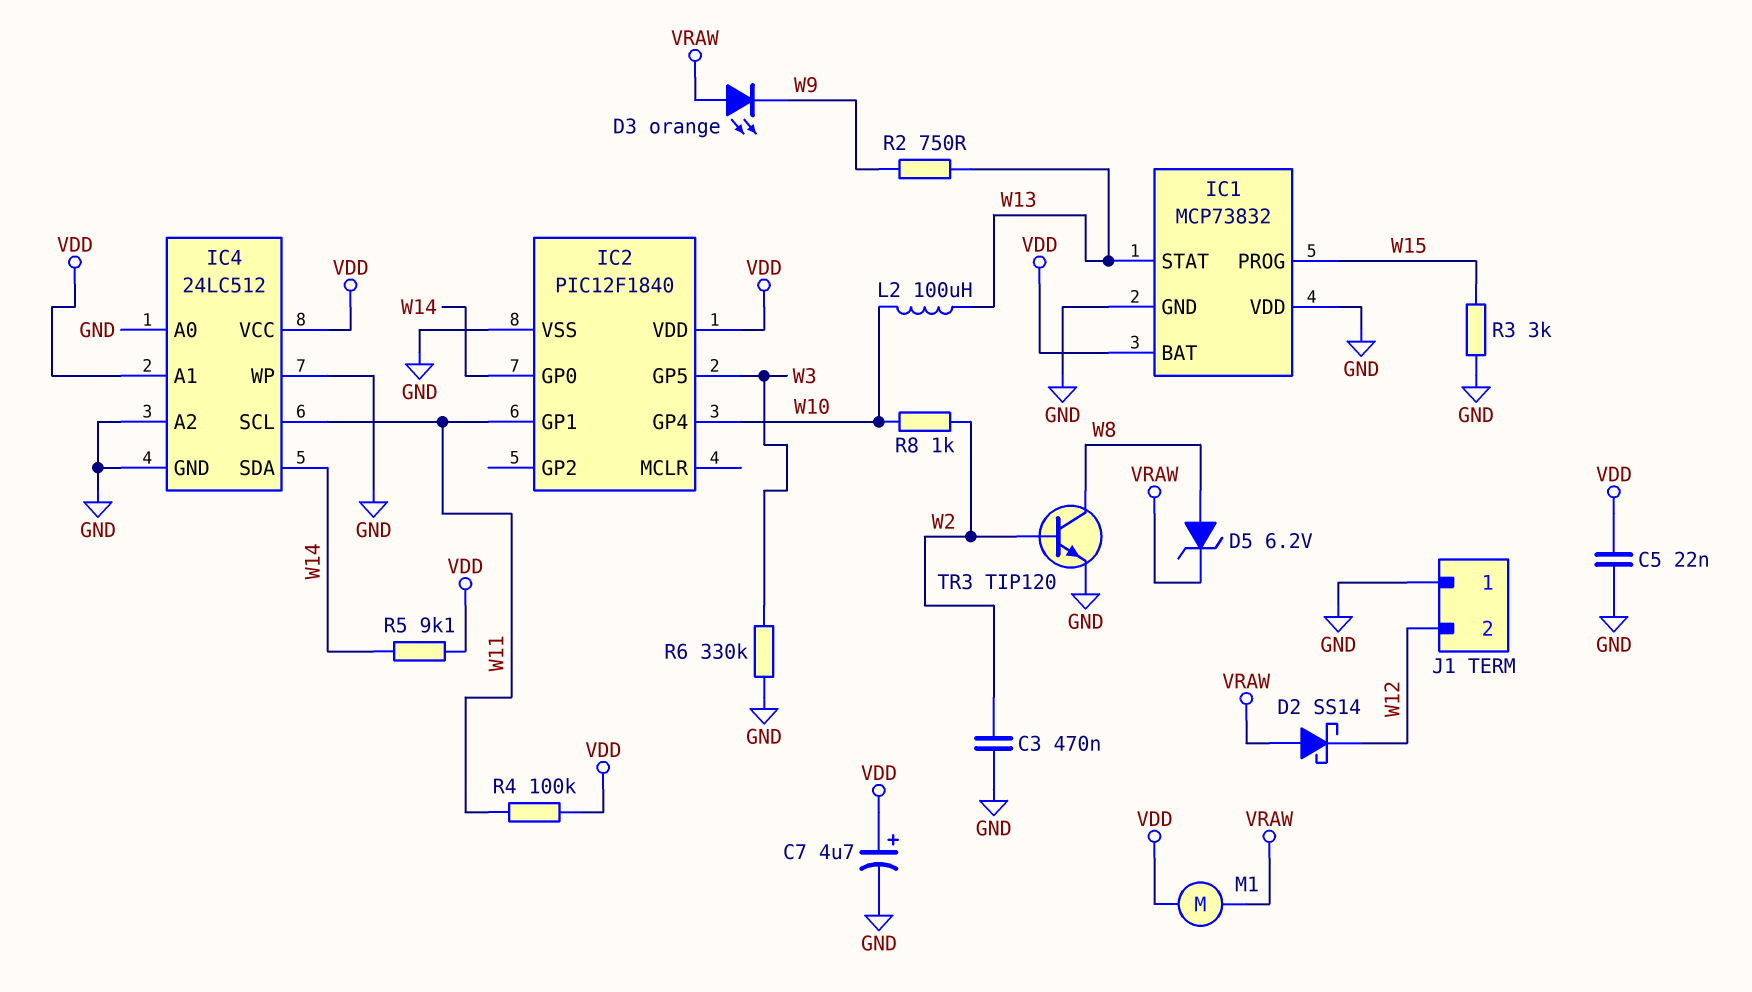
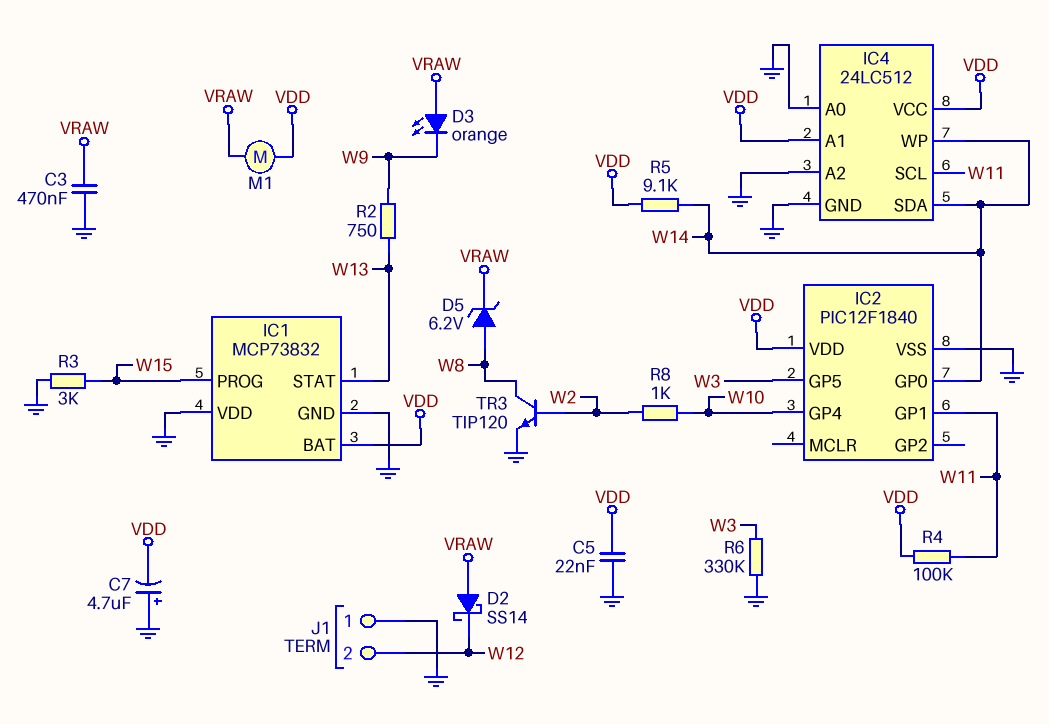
C3: 470nF (GND, W2) -> 470nF (GND, VRAW)
C7: 4.7uF (plus VDD, minus GND) -> 4.7uF (plus GND, minus VDD)
IC4 pin WP: GND -> W14
L2: 100uH (W10, W13) -> none

